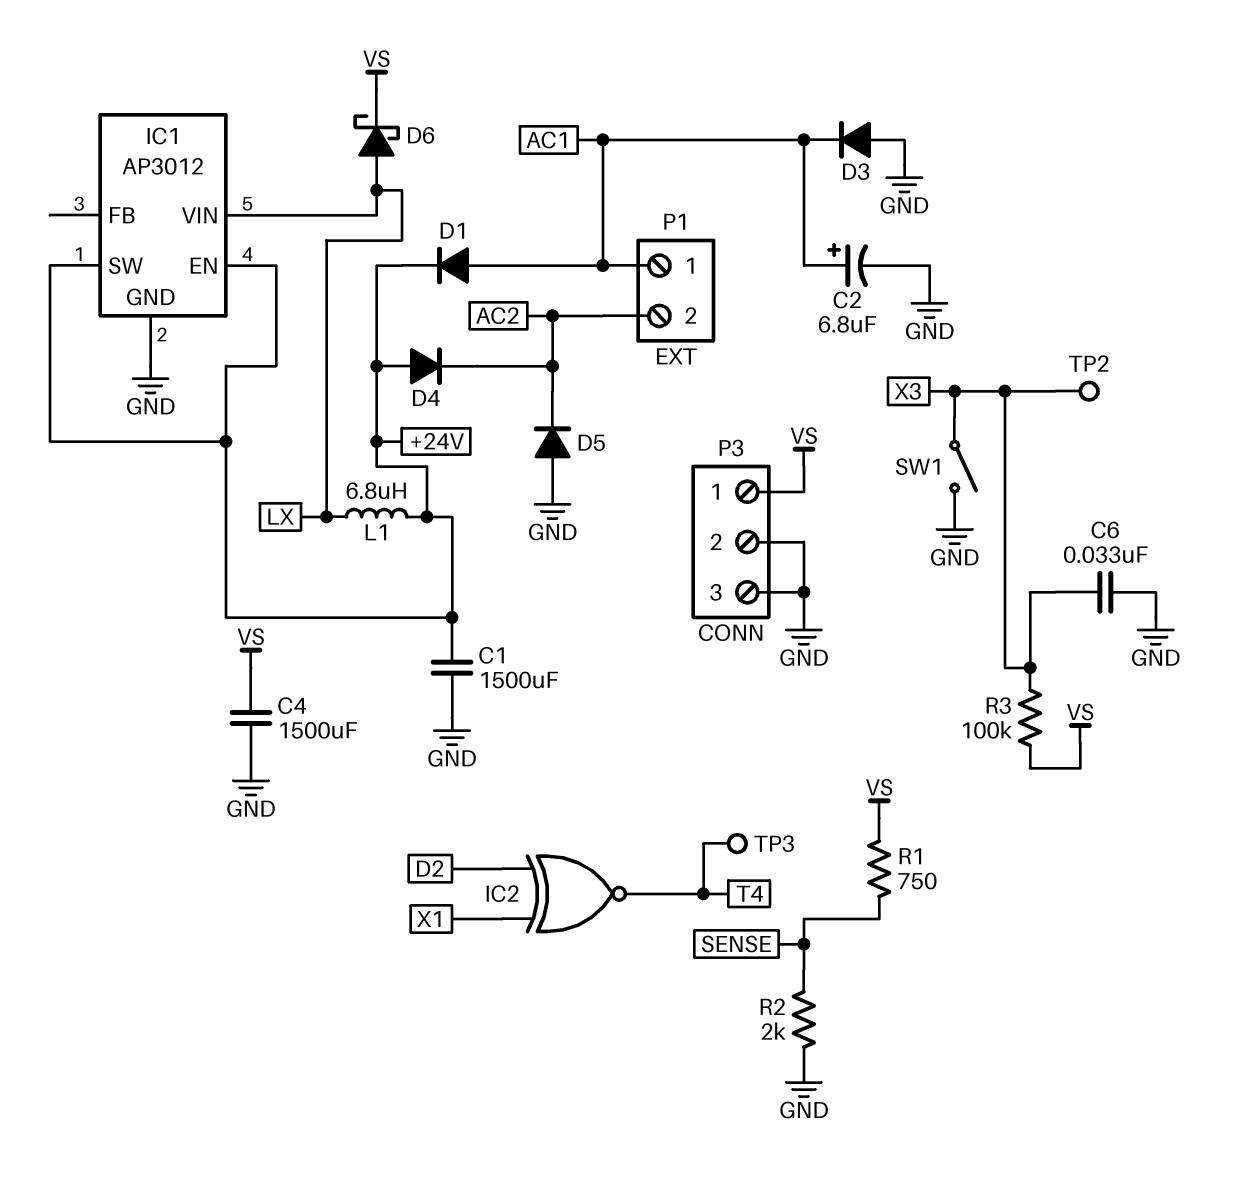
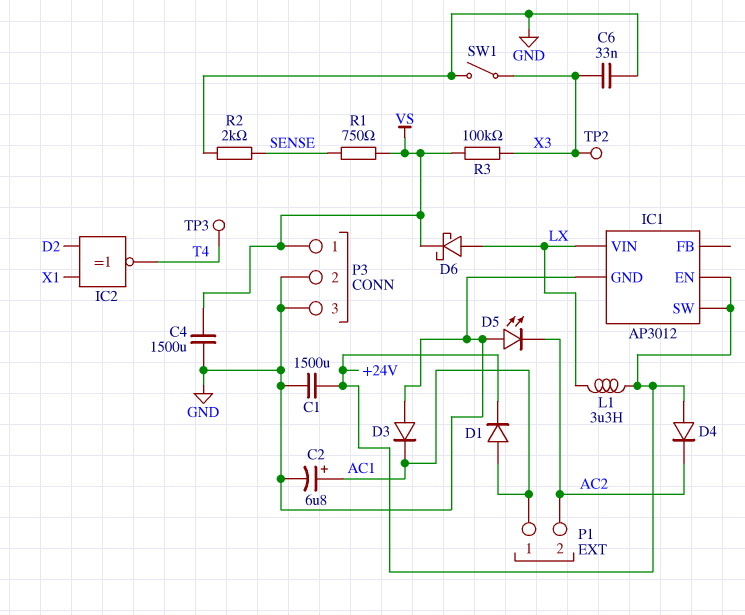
D5: diode (A GND, K AC2) -> LED (A GND, K AC2)
L1: 6.8uH (+24V, LX) -> 3.3uH (+24V, LX)

